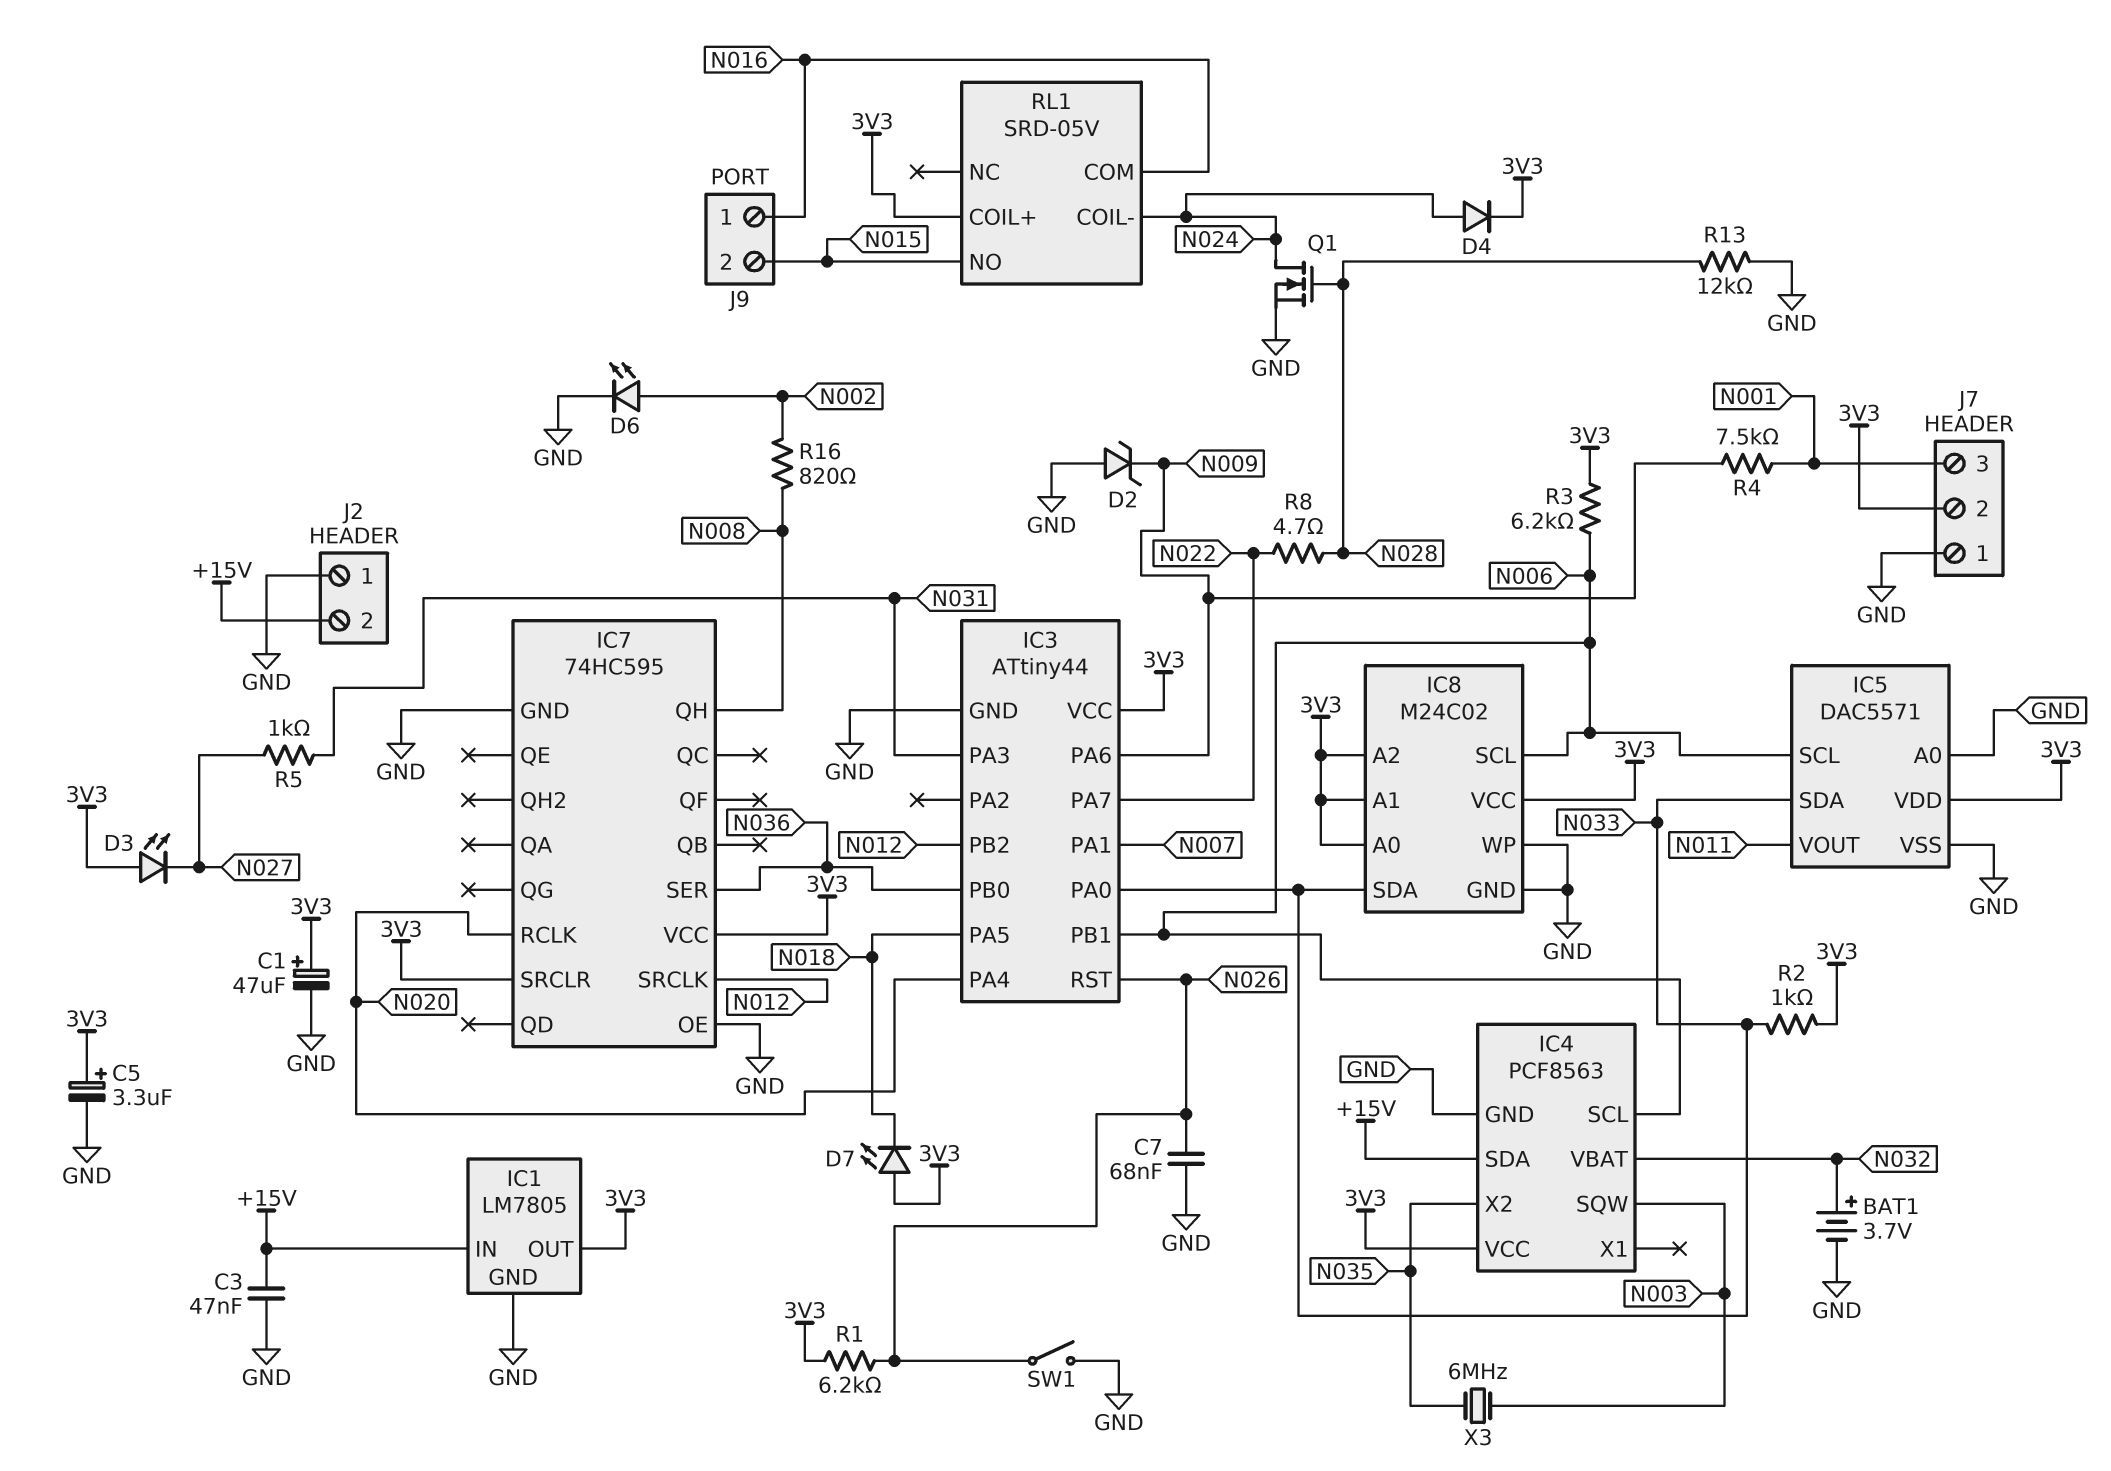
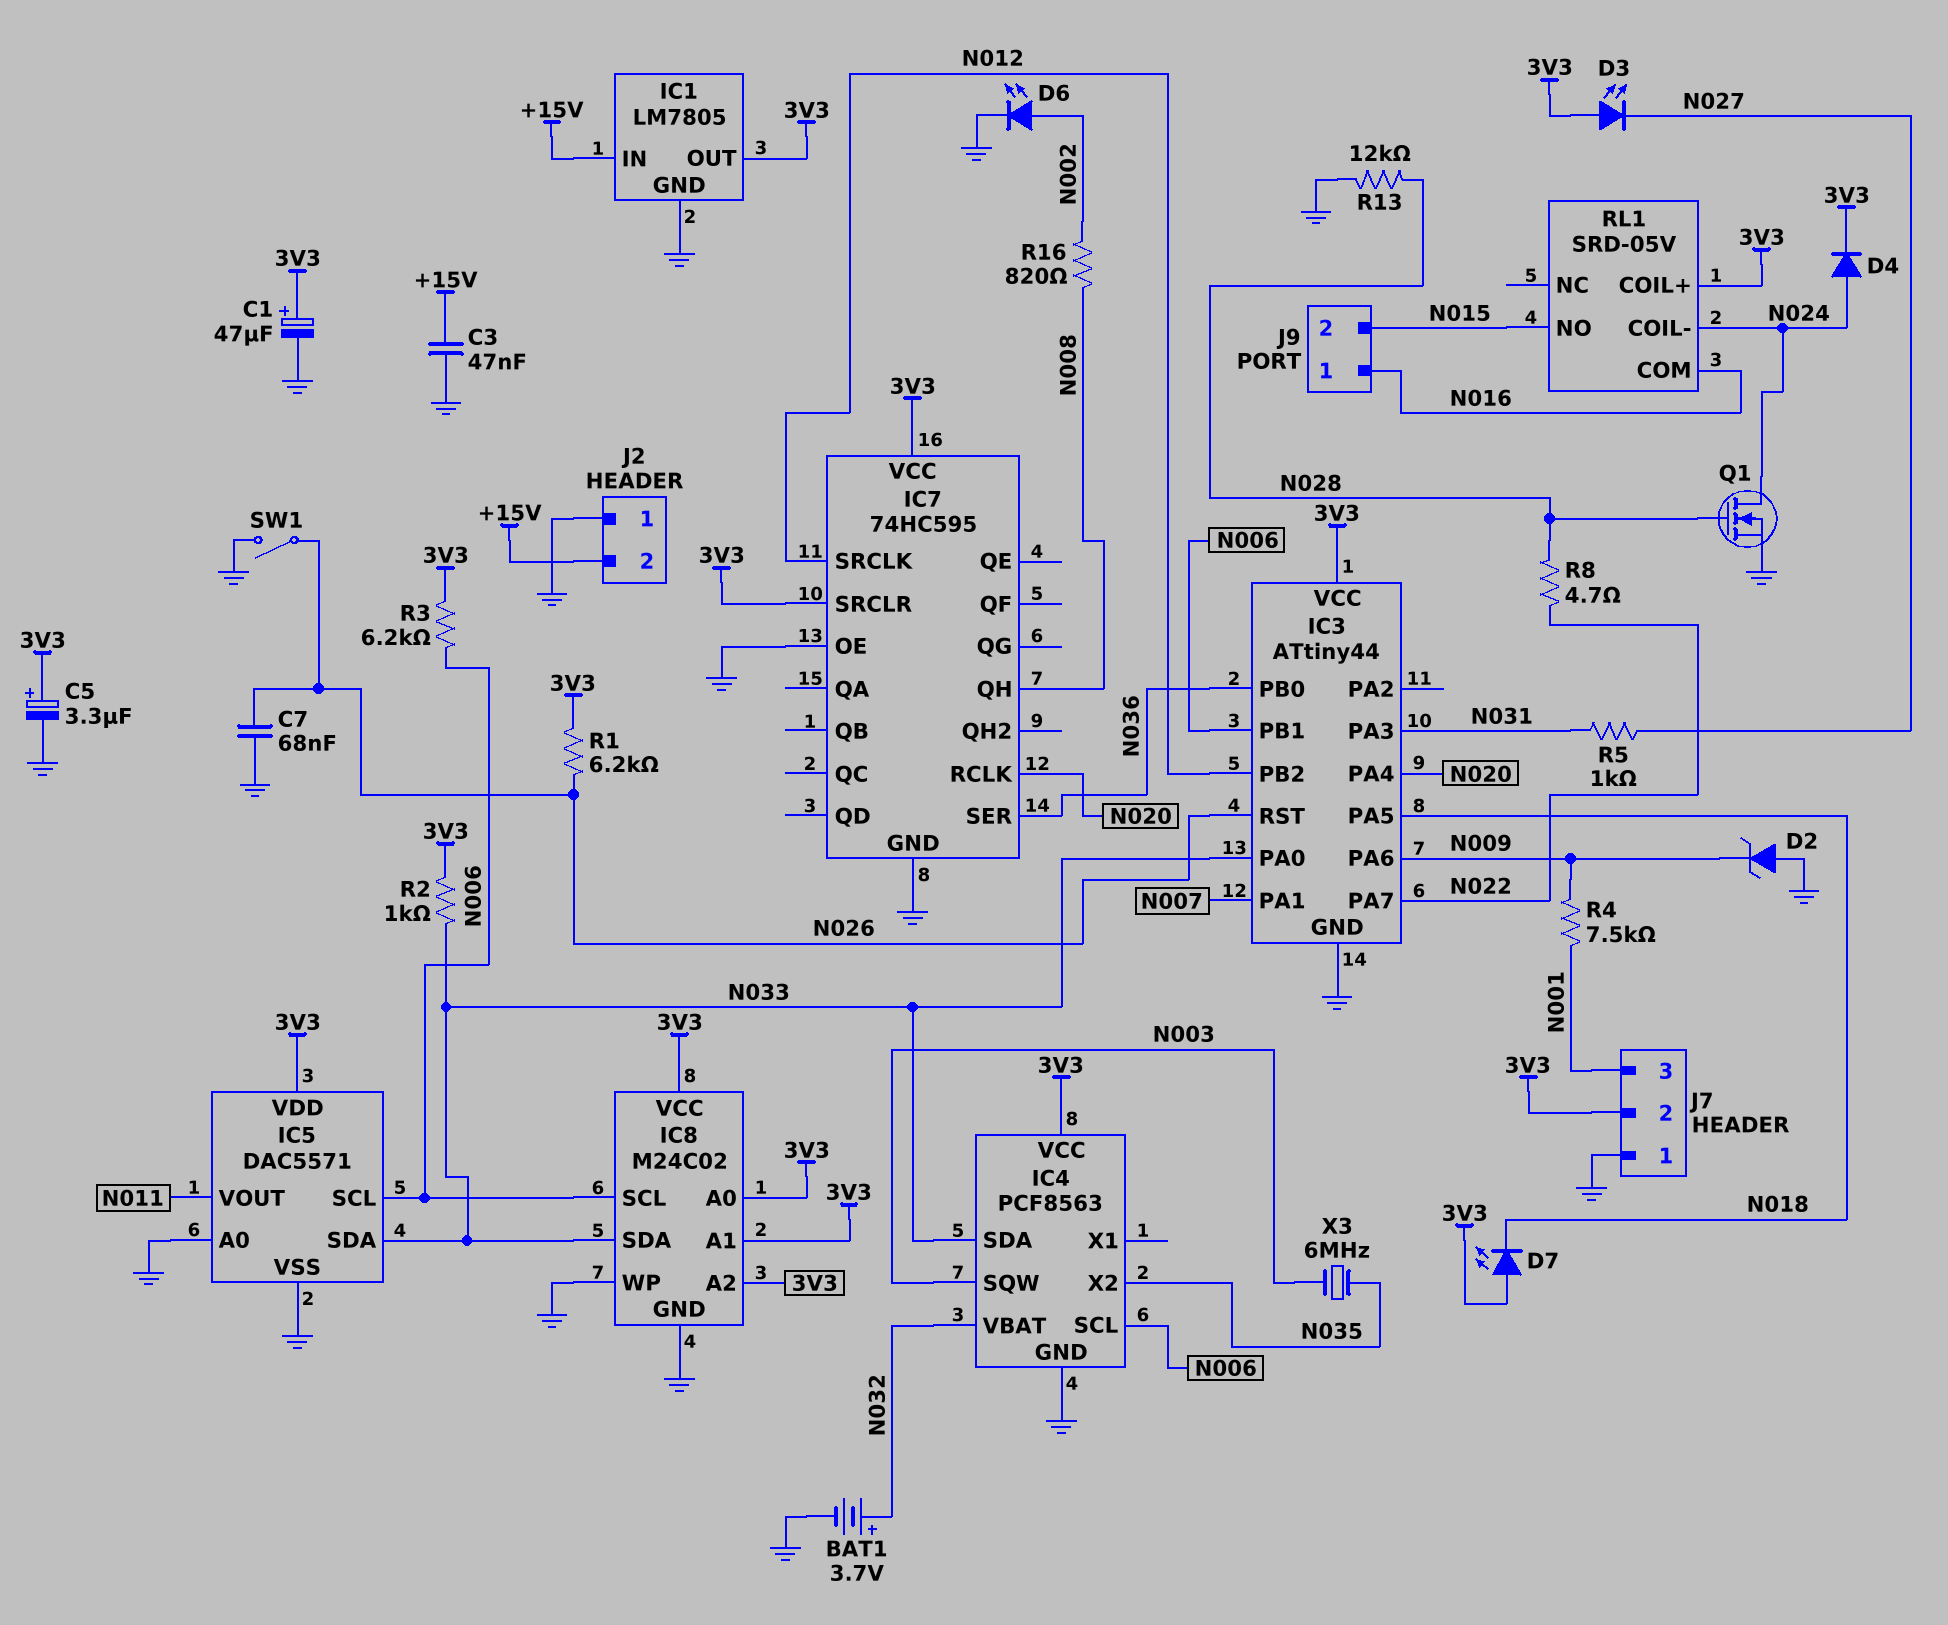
IC4 pin SDA: +15V -> N033

